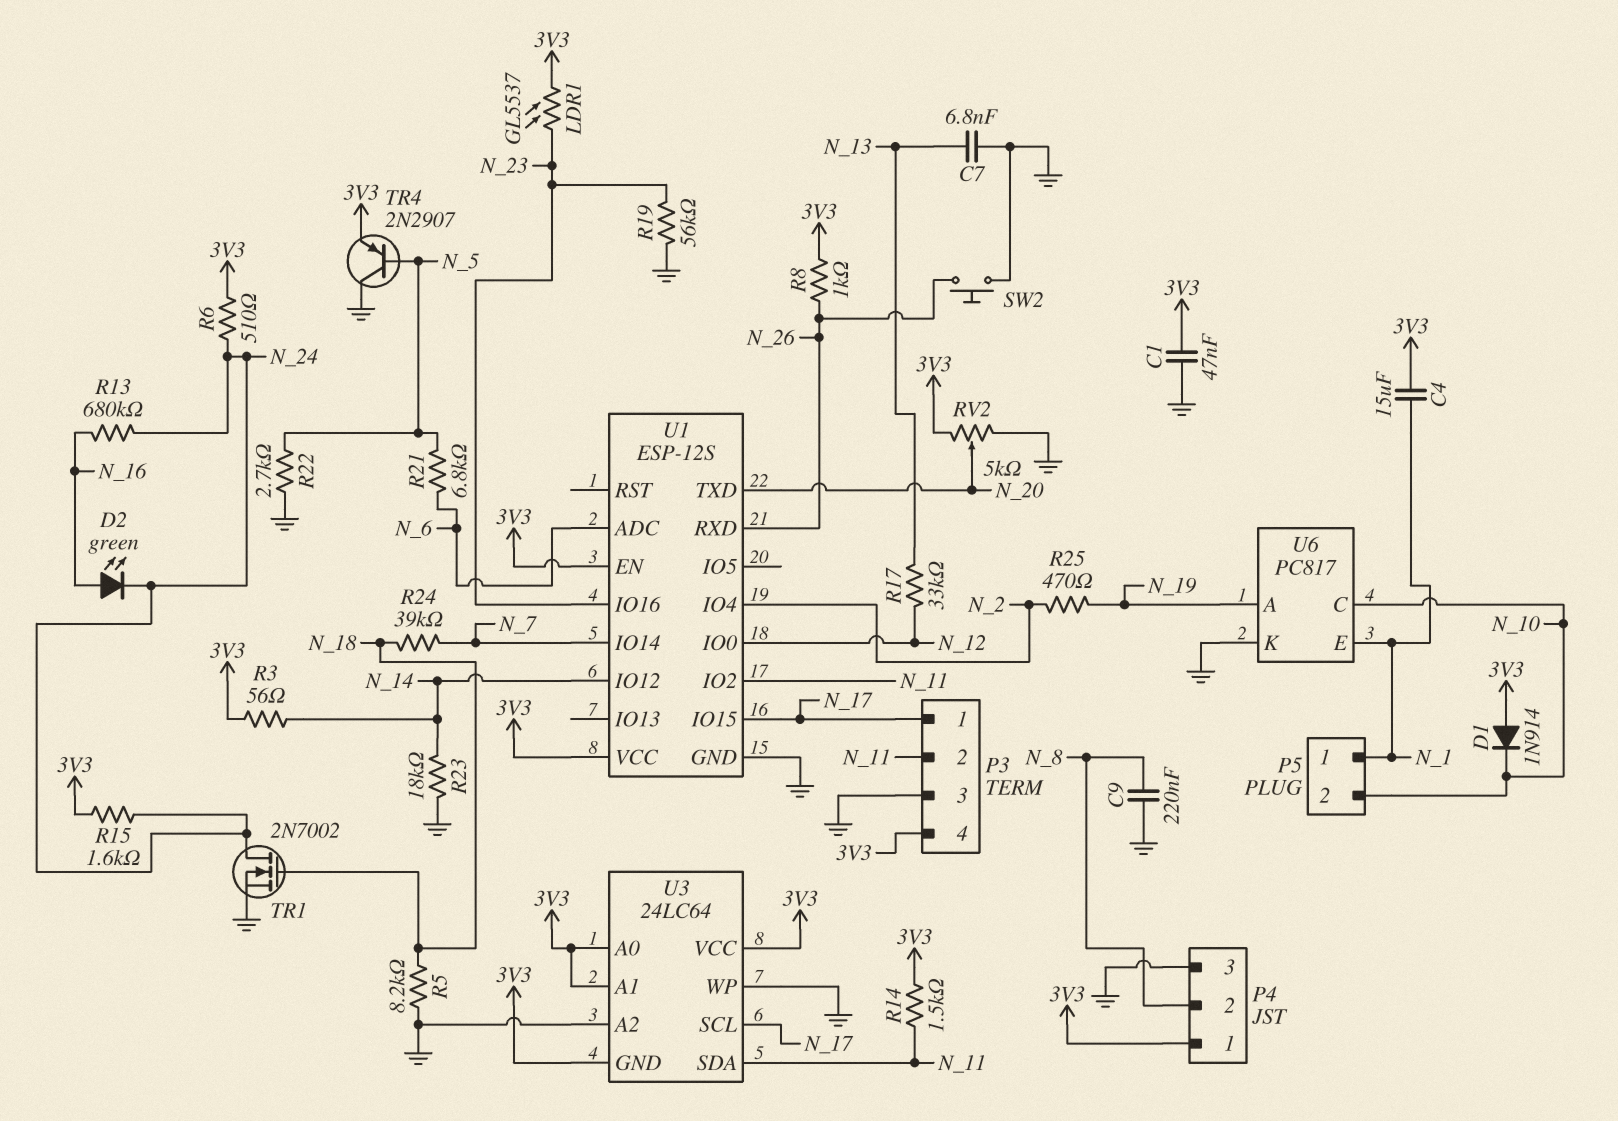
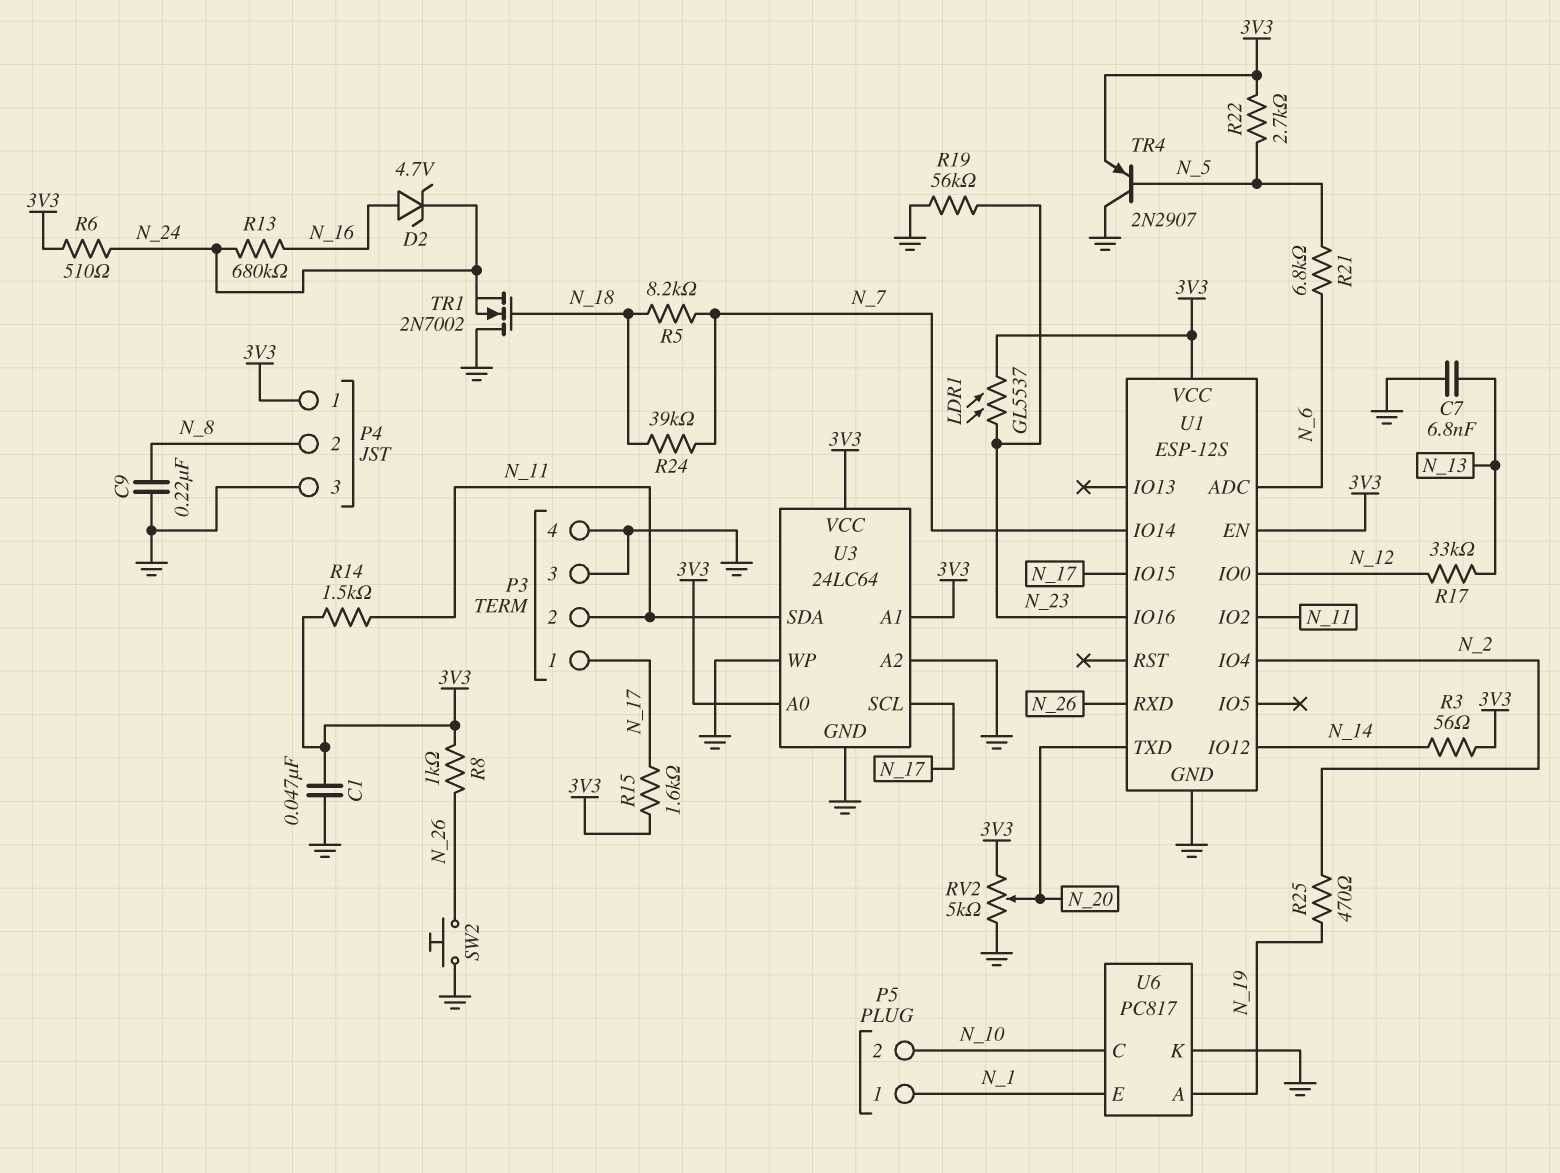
C4: 15uF (3V3, N_1) -> none
D1: diode 1N914 (A 3V3, K N_10) -> none
D2: LED green (A N_16, K N_24) -> zener 4.7V (A N_16, K N_24)
P3 pin 4: 3V3 -> GND
R5: 8.2k (GND, N_18) -> 8.2k (N_7, N_18)
R15: 1.6k (3V3, N_24) -> 1.6k (3V3, N_17)
R22: 2.7k (GND, N_5) -> 2.7k (3V3, N_5)
R23: 18k (GND, N_14) -> none
TR1: NMOS 2N7002 (G N_18, D N_24, S GND) -> NMOS 2N7002 (G N_18, D GND, S N_24)
U3 pin GND: 3V3 -> GND

